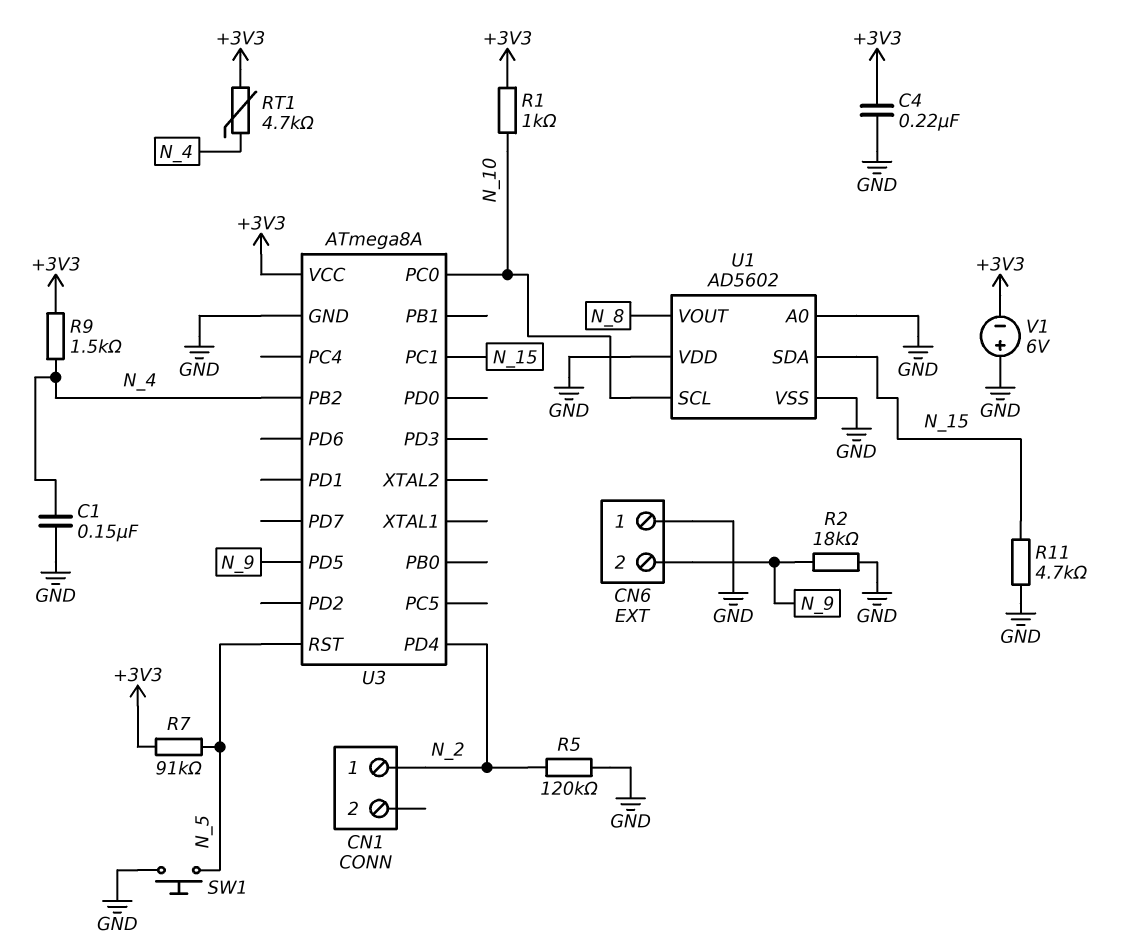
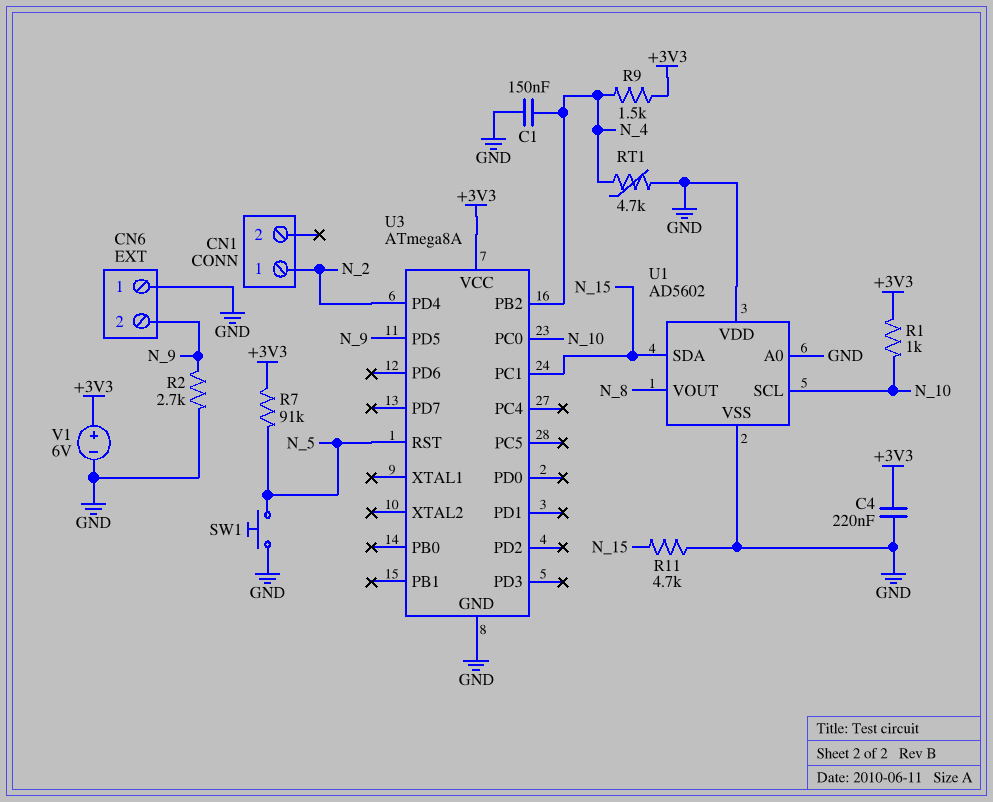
R2: 18k (GND, N_9) -> 2.7k (GND, N_9)
R5: 120k (GND, N_2) -> none
RT1: 4.7k (+3V3, N_4) -> 4.7k (GND, N_4)
V1: 6V (plus GND, minus +3V3) -> 6V (plus +3V3, minus GND)

